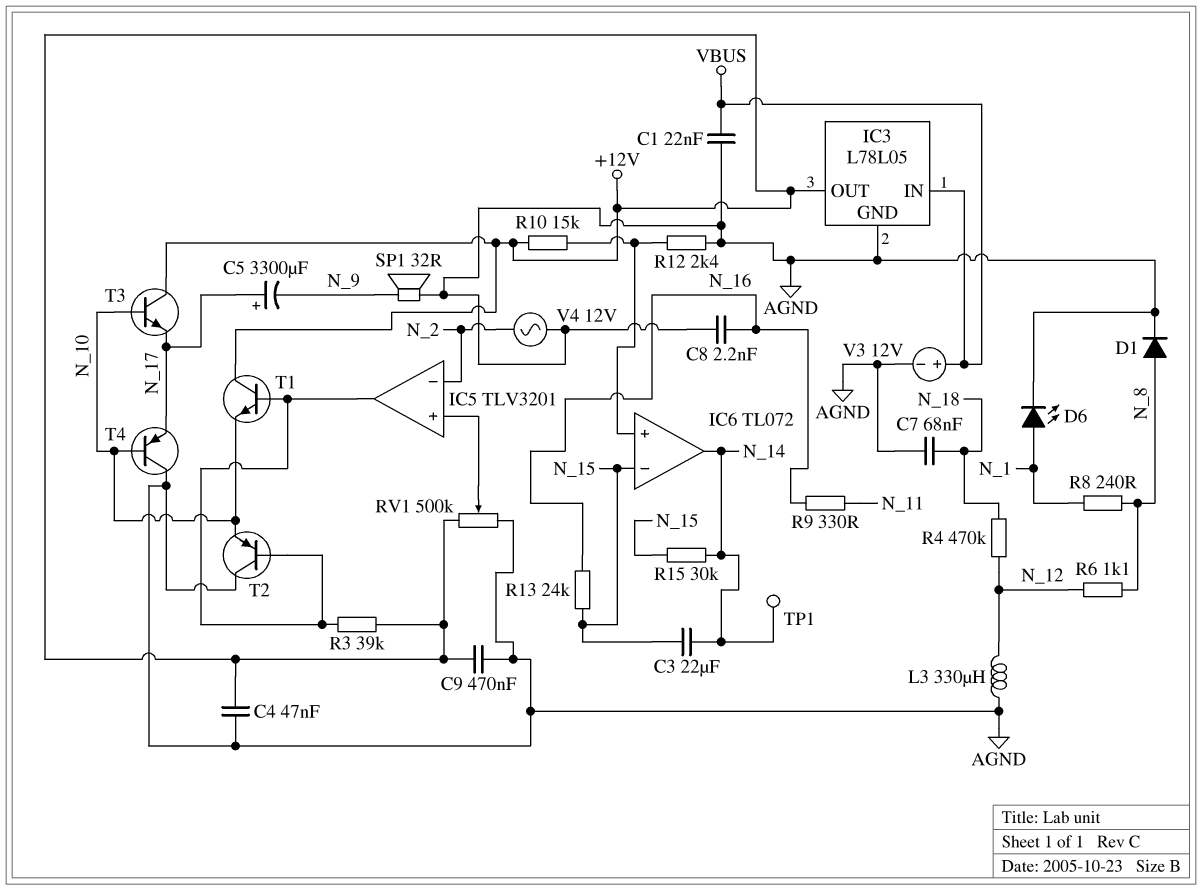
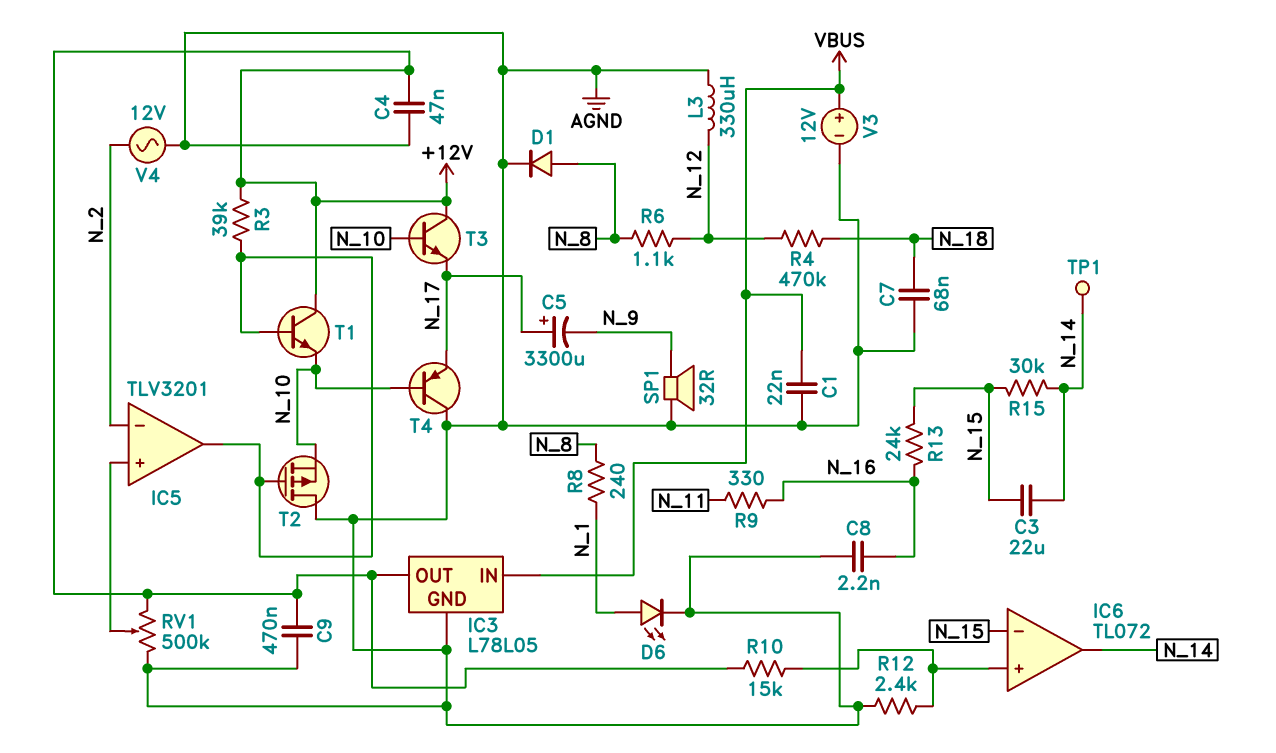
T2: PNP (B IC5/out, C AGND, E N_10) -> PMOS (G IC5/out, D AGND, S N_10)

